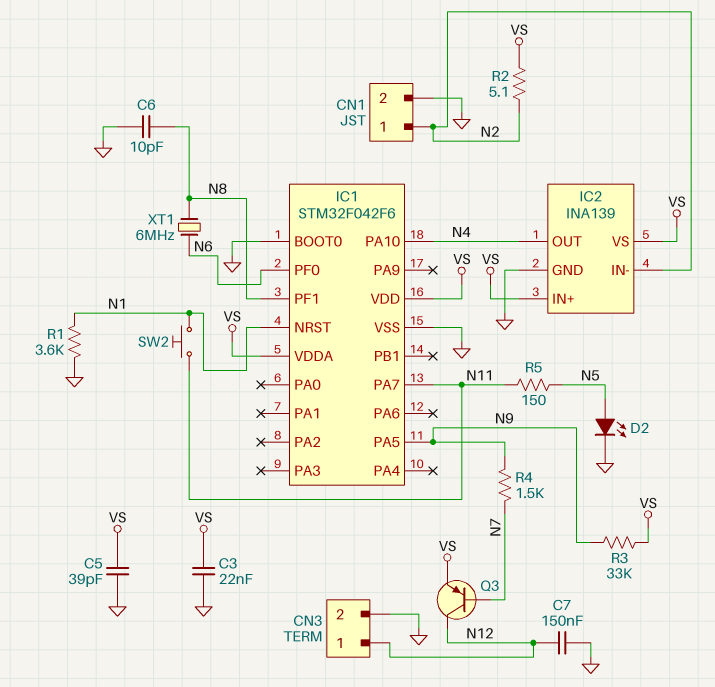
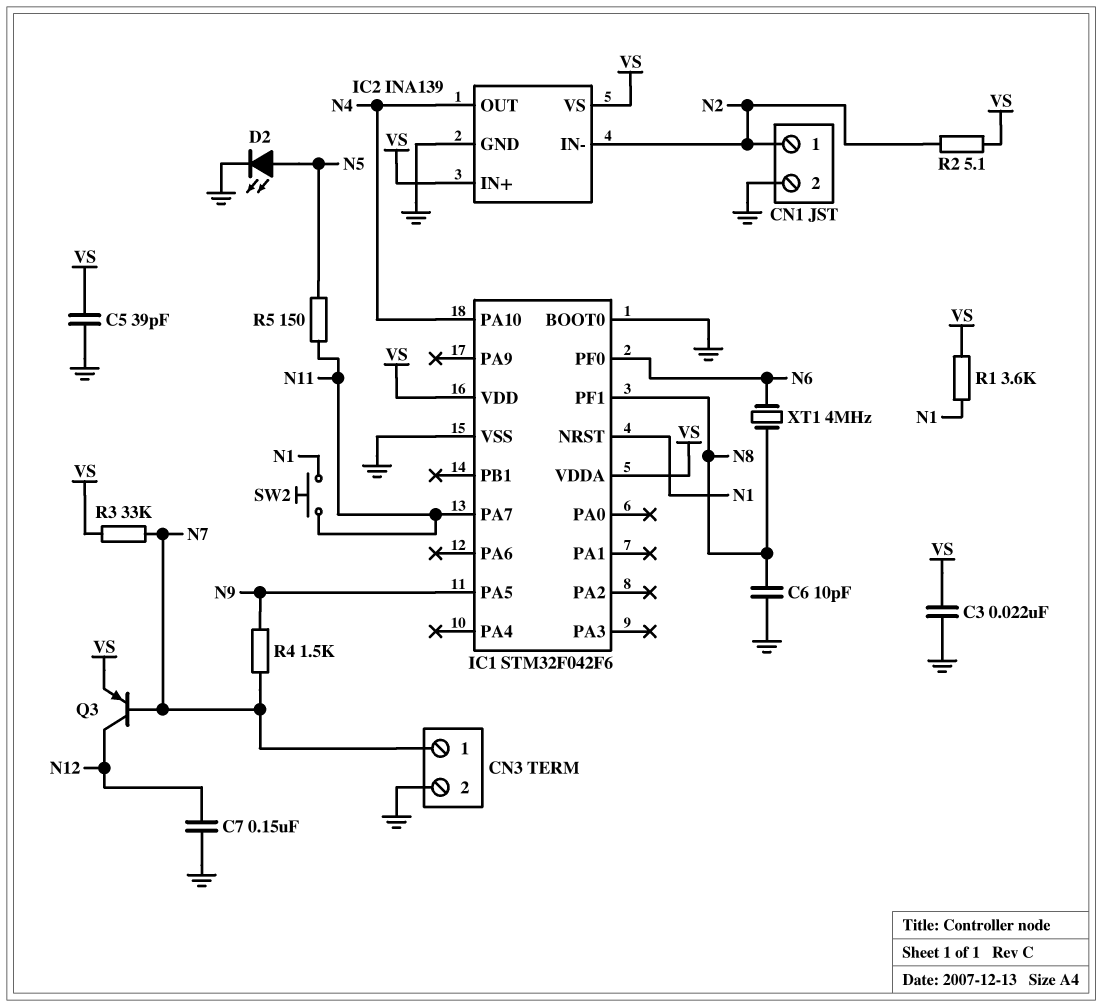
CN3 pin 1: N12 -> N7
R1: 3.6k (GND, N1) -> 3.6k (N1, VS)
R3: 33k (N9, VS) -> 33k (N7, VS)
XT1: 6MHz (N6, N8) -> 4MHz (N6, N8)

